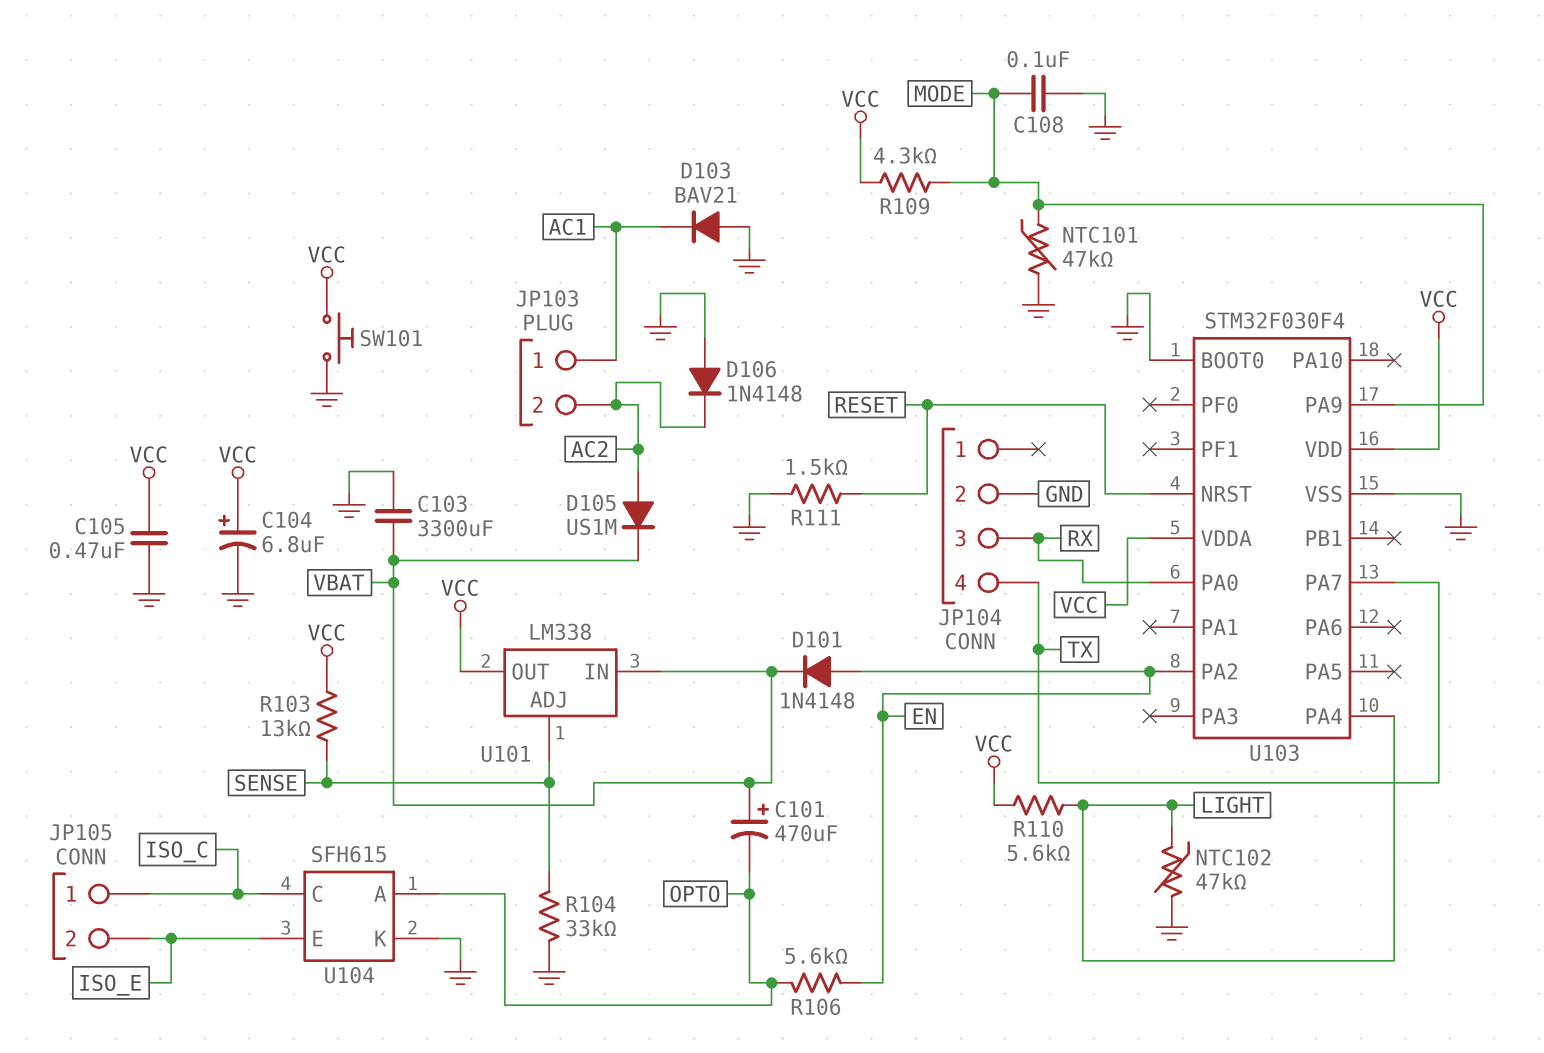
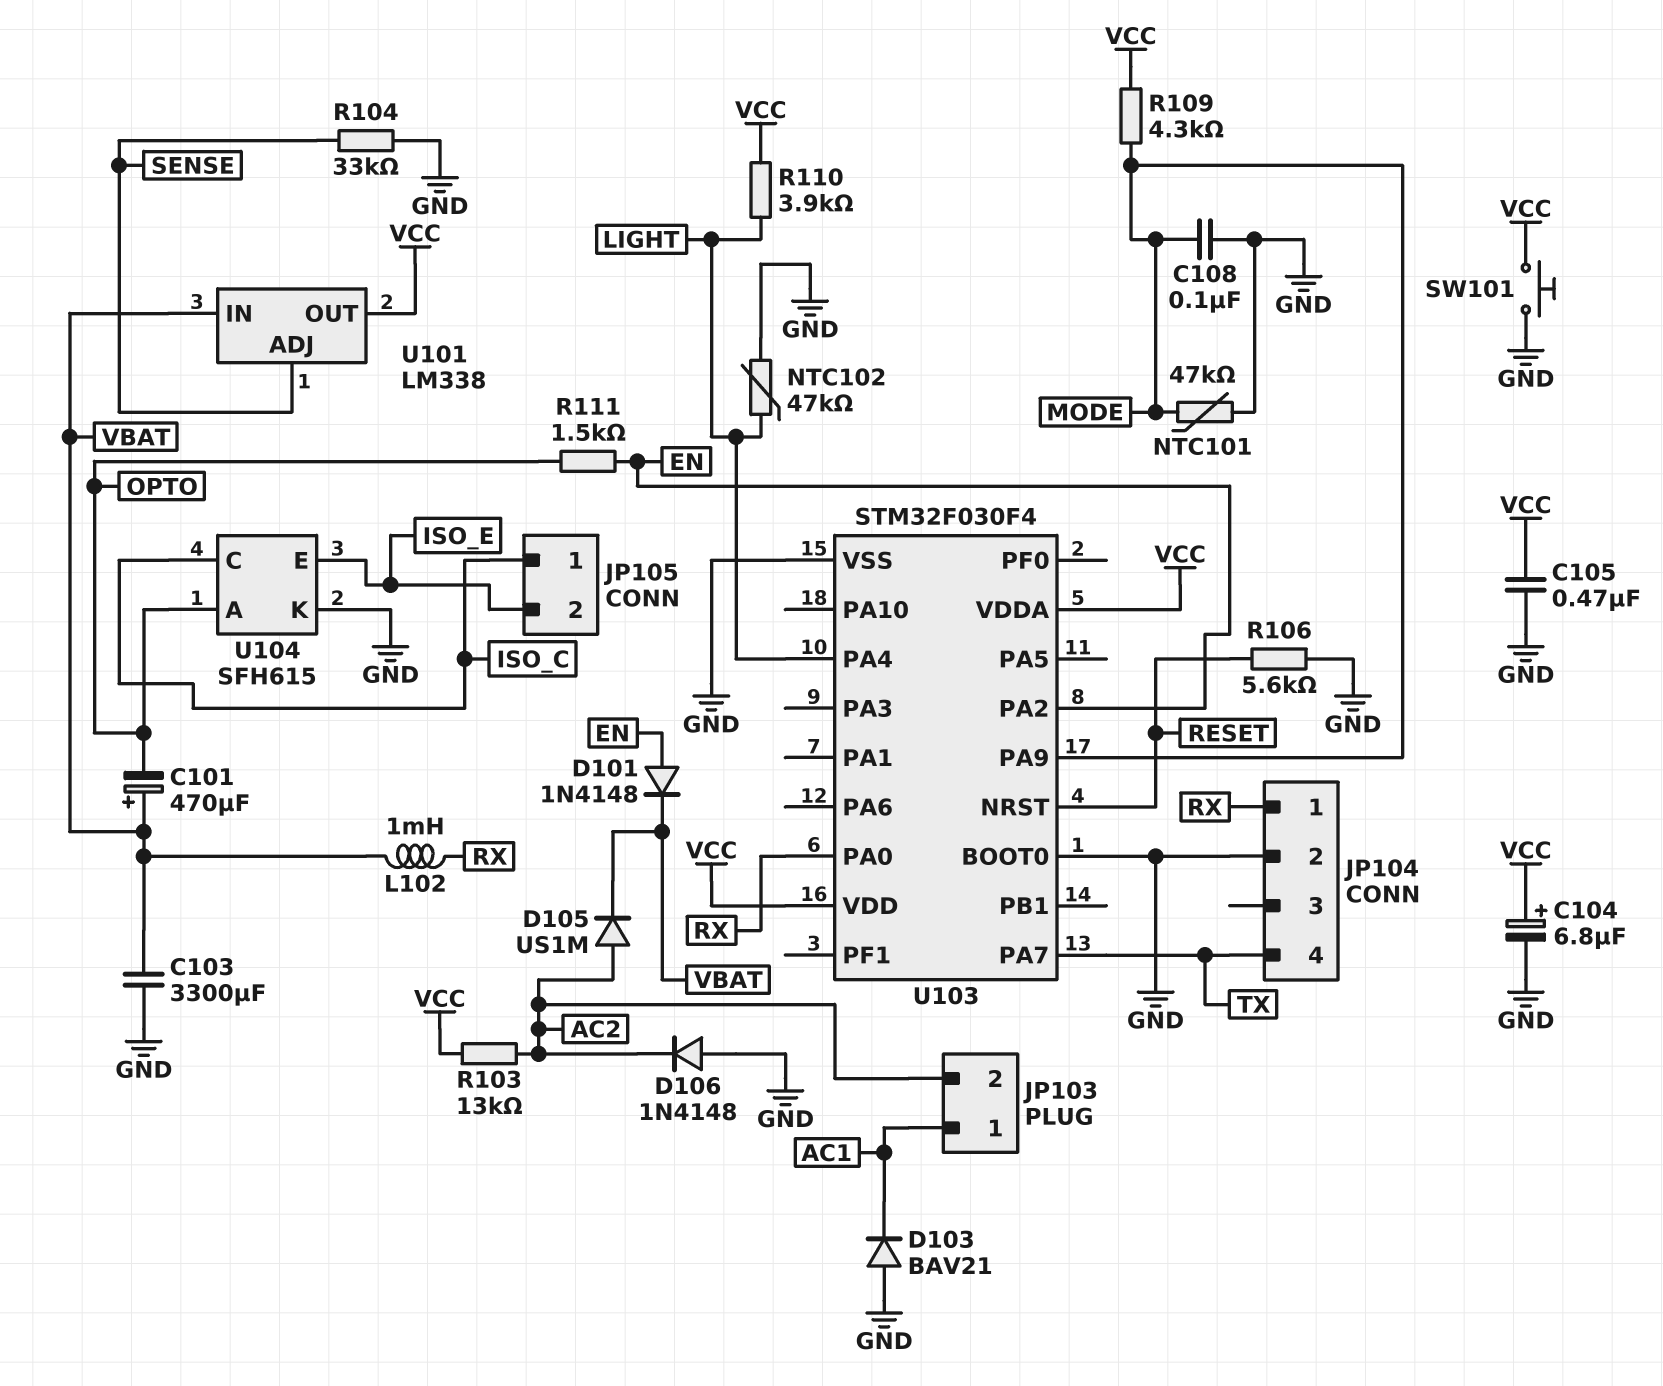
JP104 pin 1: none -> RX
JP104 pin 3: RX -> none
L102: none -> 1mH (RX, VBAT)
R103: 13k (SENSE, VCC) -> 13k (AC2, VCC)
R106: 5.6k (EN, OPTO) -> 5.6k (GND, RESET)
R110: 5.6k (LIGHT, VCC) -> 3.9k (LIGHT, VCC)
R111: 1.5k (GND, RESET) -> 1.5k (EN, OPTO)

